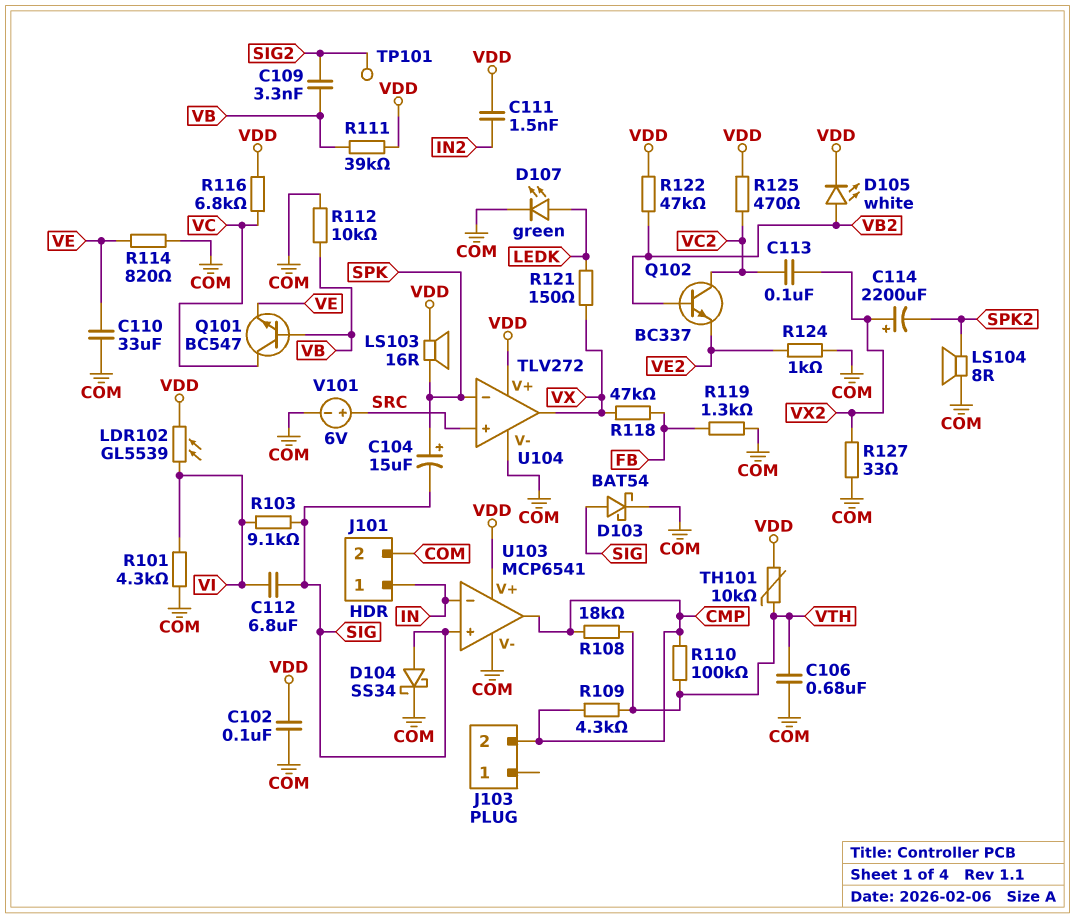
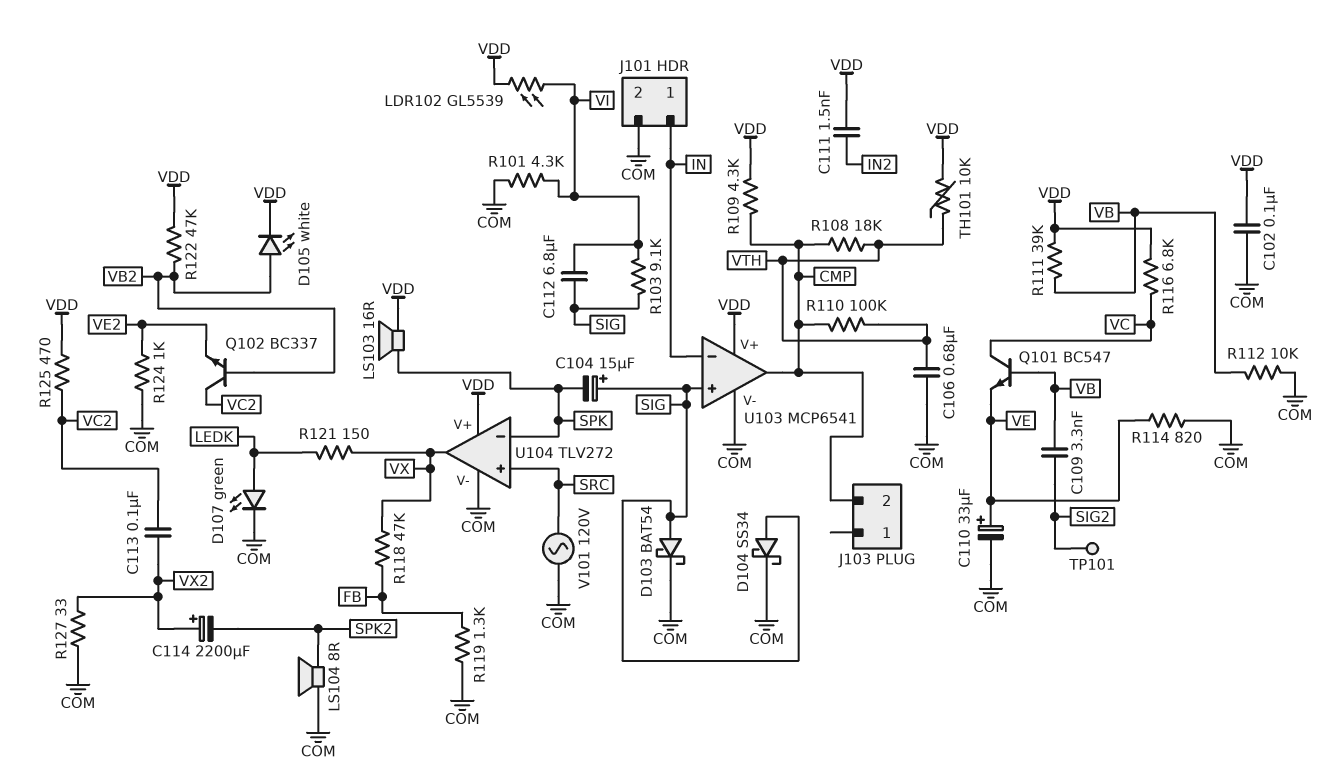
C104: 15uF (plus SPK, minus SIG) -> 15uF (plus SIG, minus SPK)
C110: 33uF (COM, VE) -> 33uF (plus VE, minus COM)
R109: 4.3k (CMP, VTH) -> 4.3k (CMP, VDD)
V101: 6V (plus SRC, minus COM) -> AC 120V (COM, SRC)

